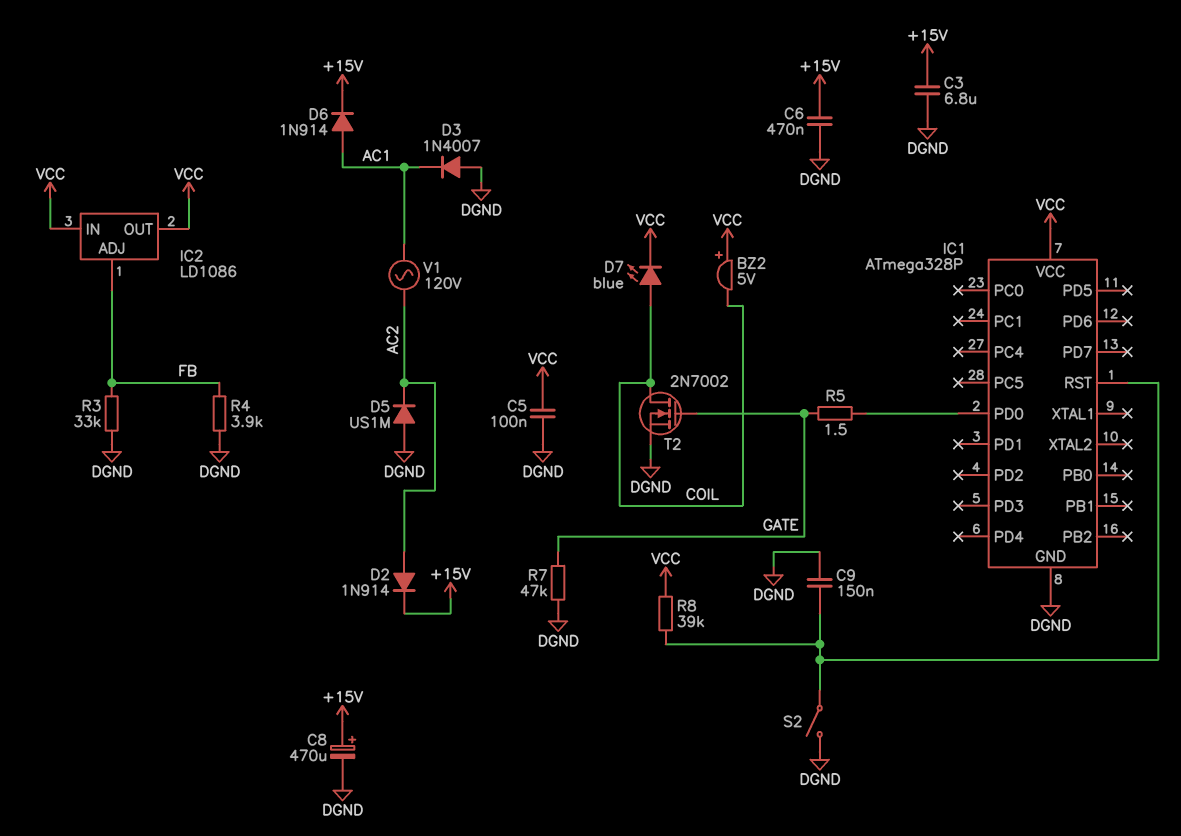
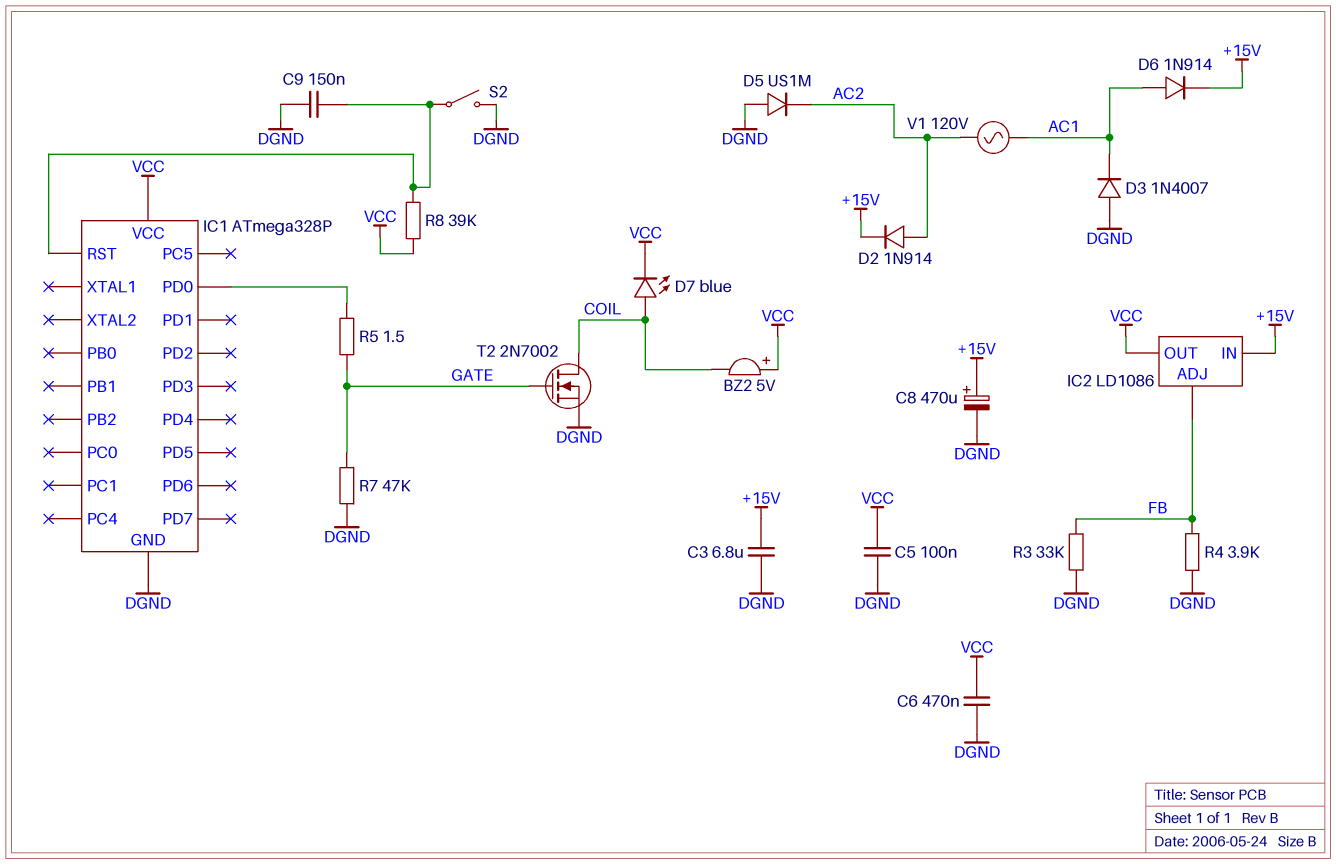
C6: 470nF (+15V, DGND) -> 470nF (DGND, VCC)
IC2 pin IN: VCC -> +15V

